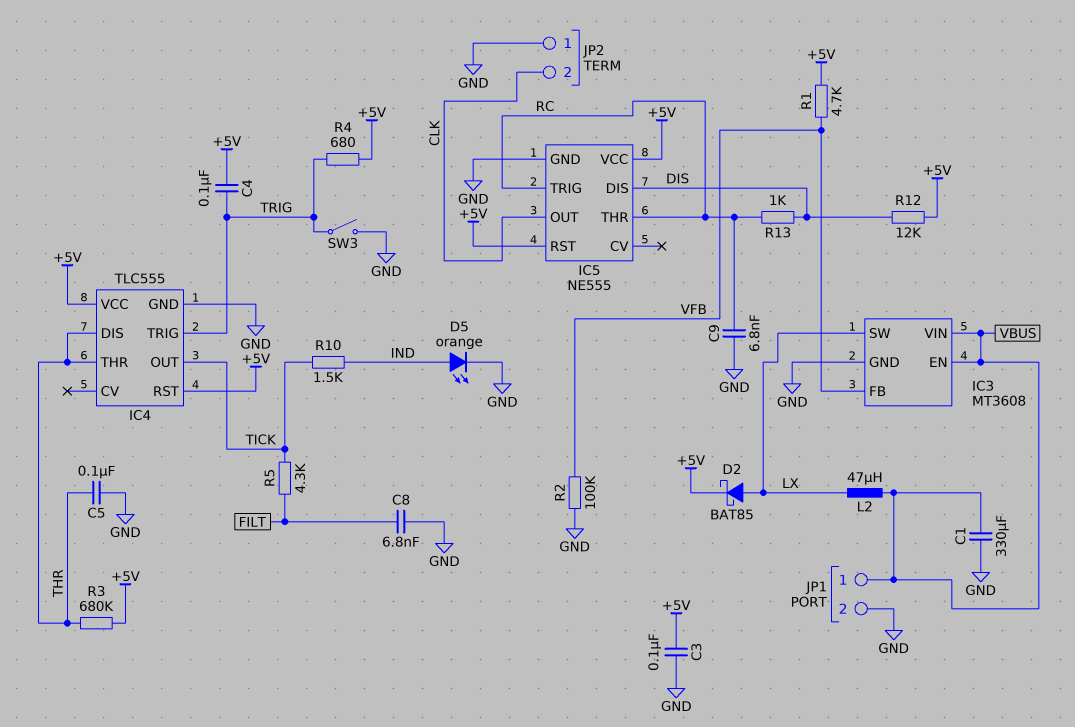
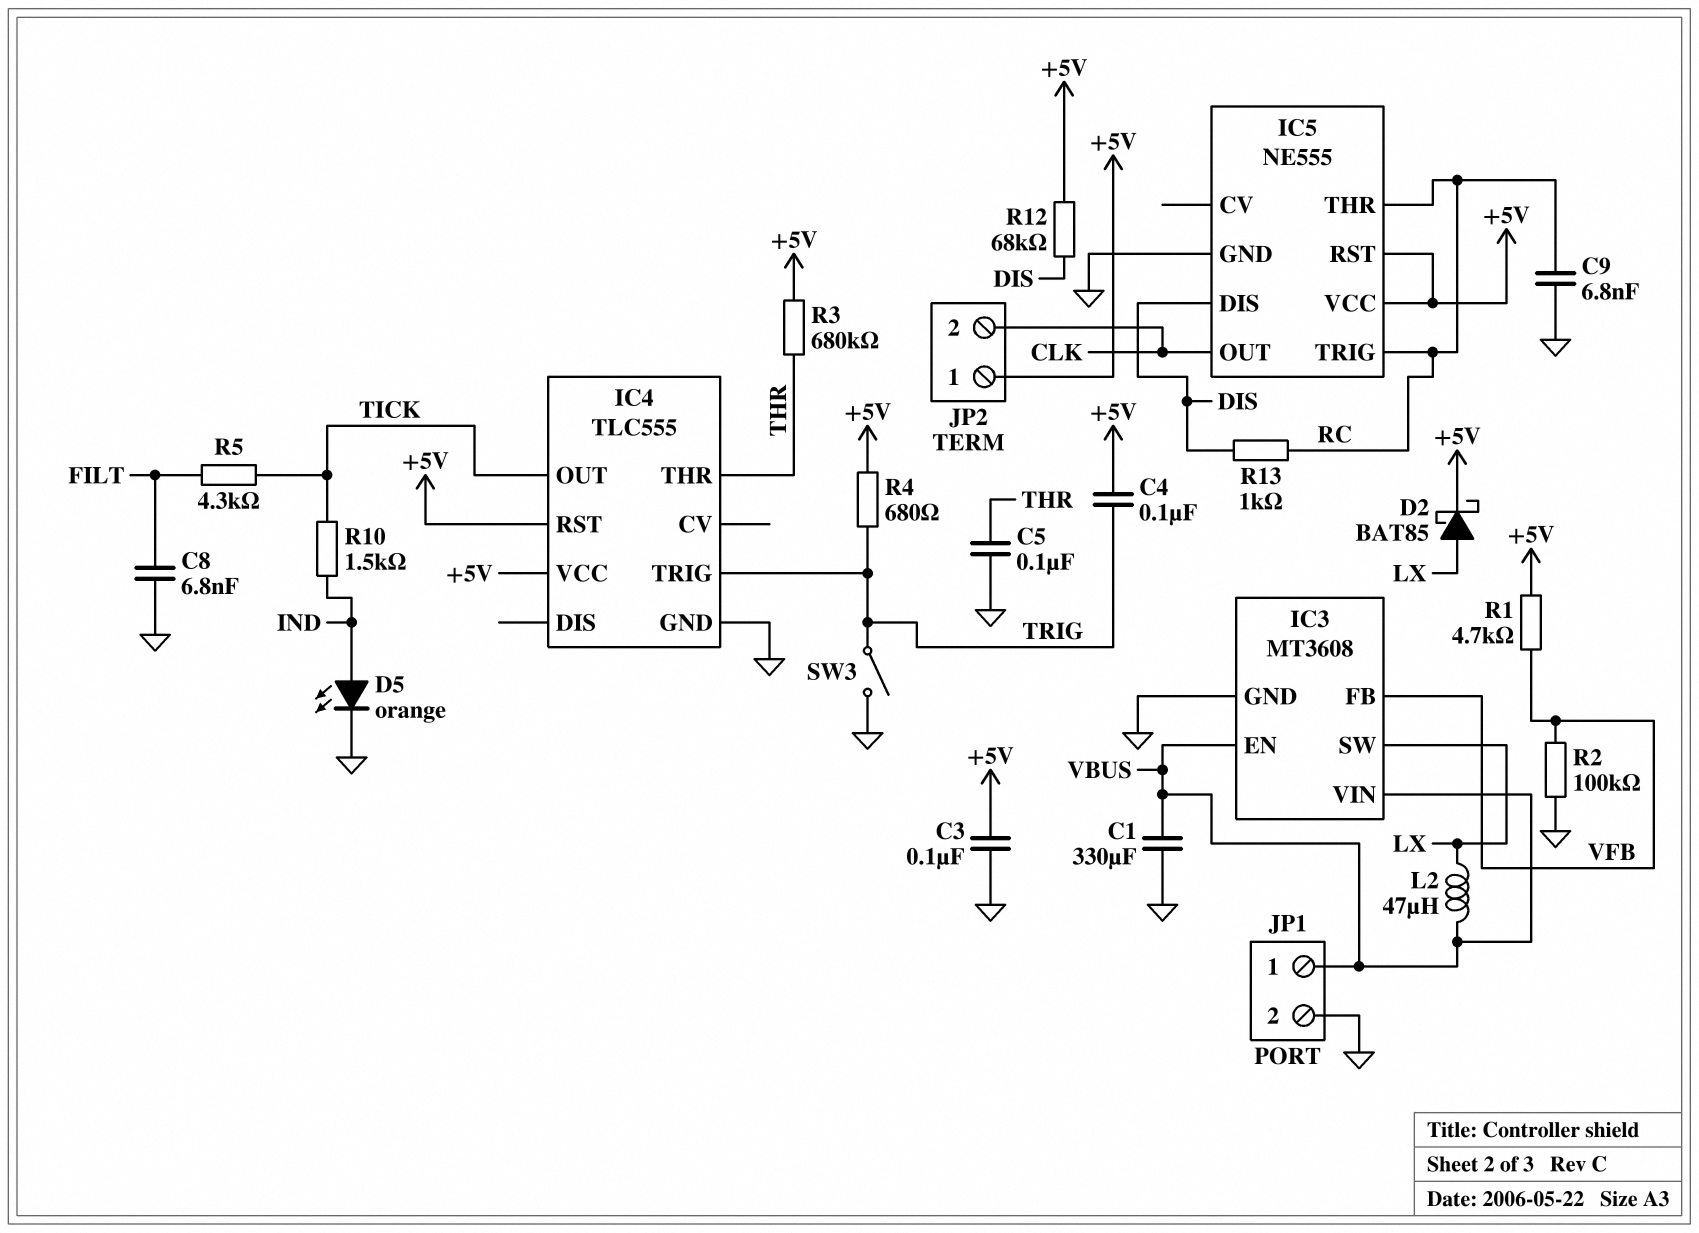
IC4 pin DIS: THR -> none
JP2 pin 1: GND -> +5V
R12: 12k (+5V, DIS) -> 68k (+5V, DIS)

